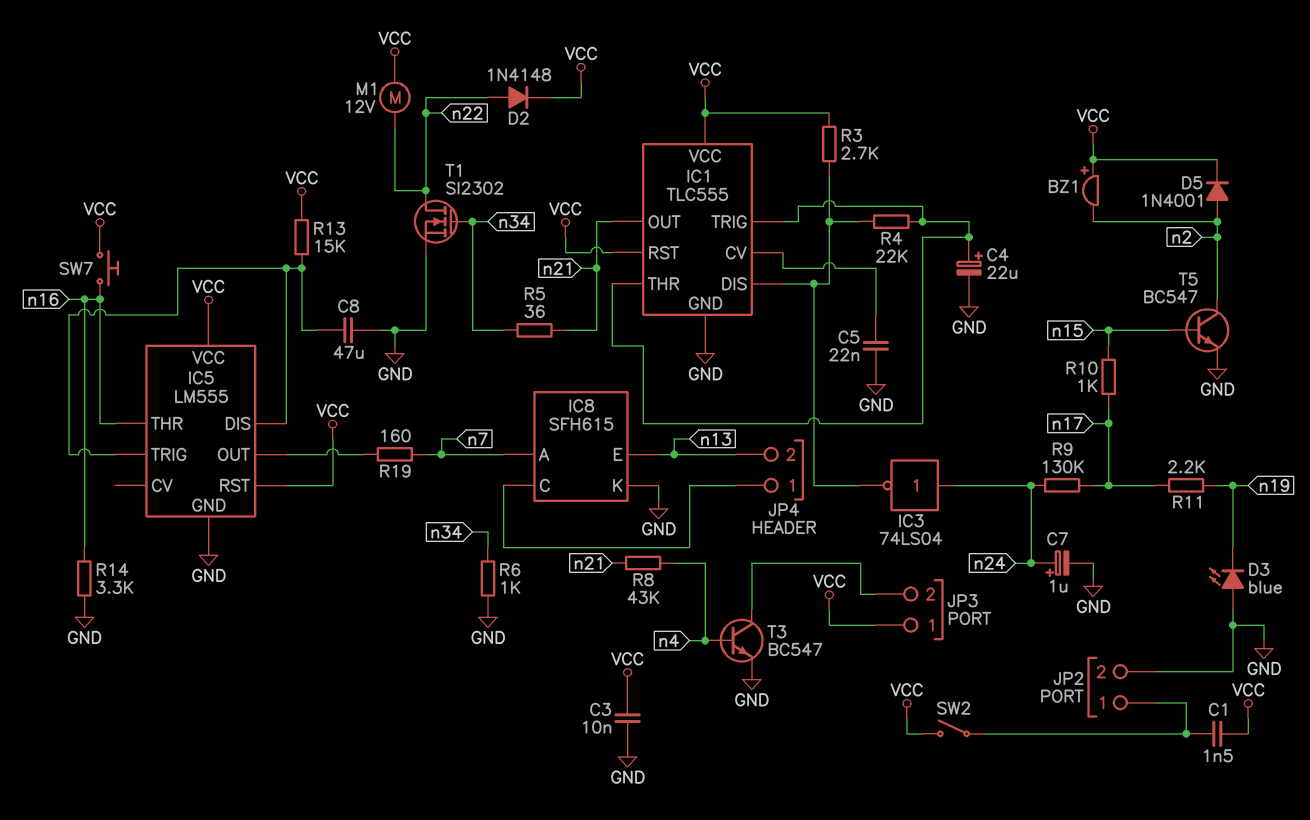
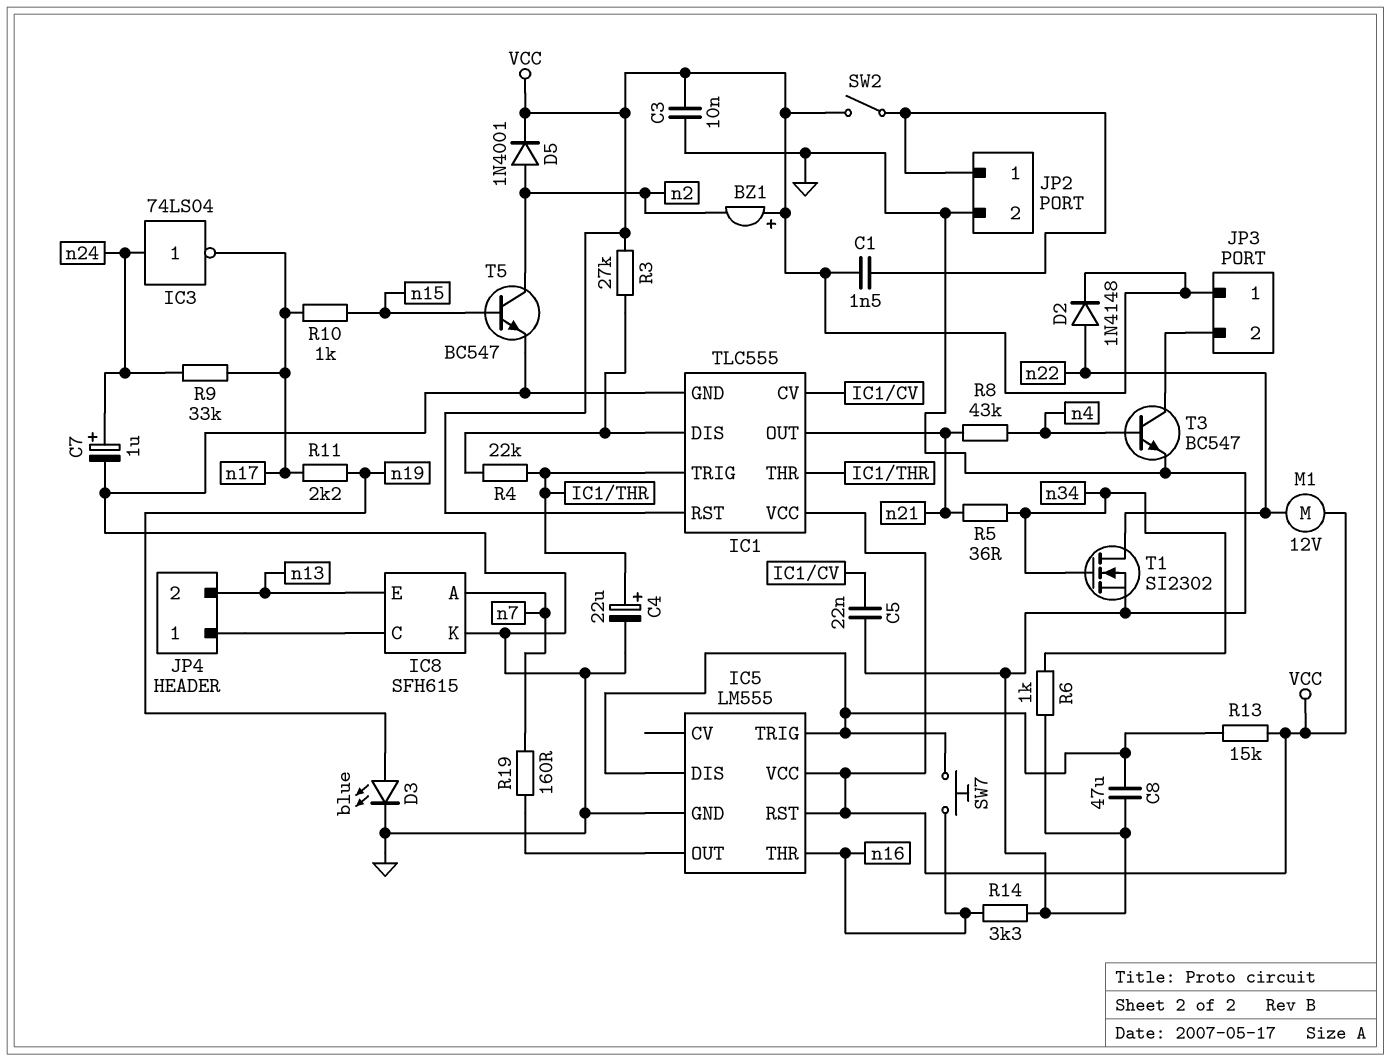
D3: LED blue (A GND, K n19) -> LED blue (A n19, K GND)
IC3: NOT 74LS04 (in n24, out IC1/DIS) -> NOT 74LS04 (in n24, out n17)
R3: 2.7k (IC1/DIS, VCC) -> 27k (IC1/DIS, VCC)
R9: 130k (n17, n24) -> 33k (n17, n24)
SW7: button (VCC, n16) -> button (IC5/DIS, n16)

